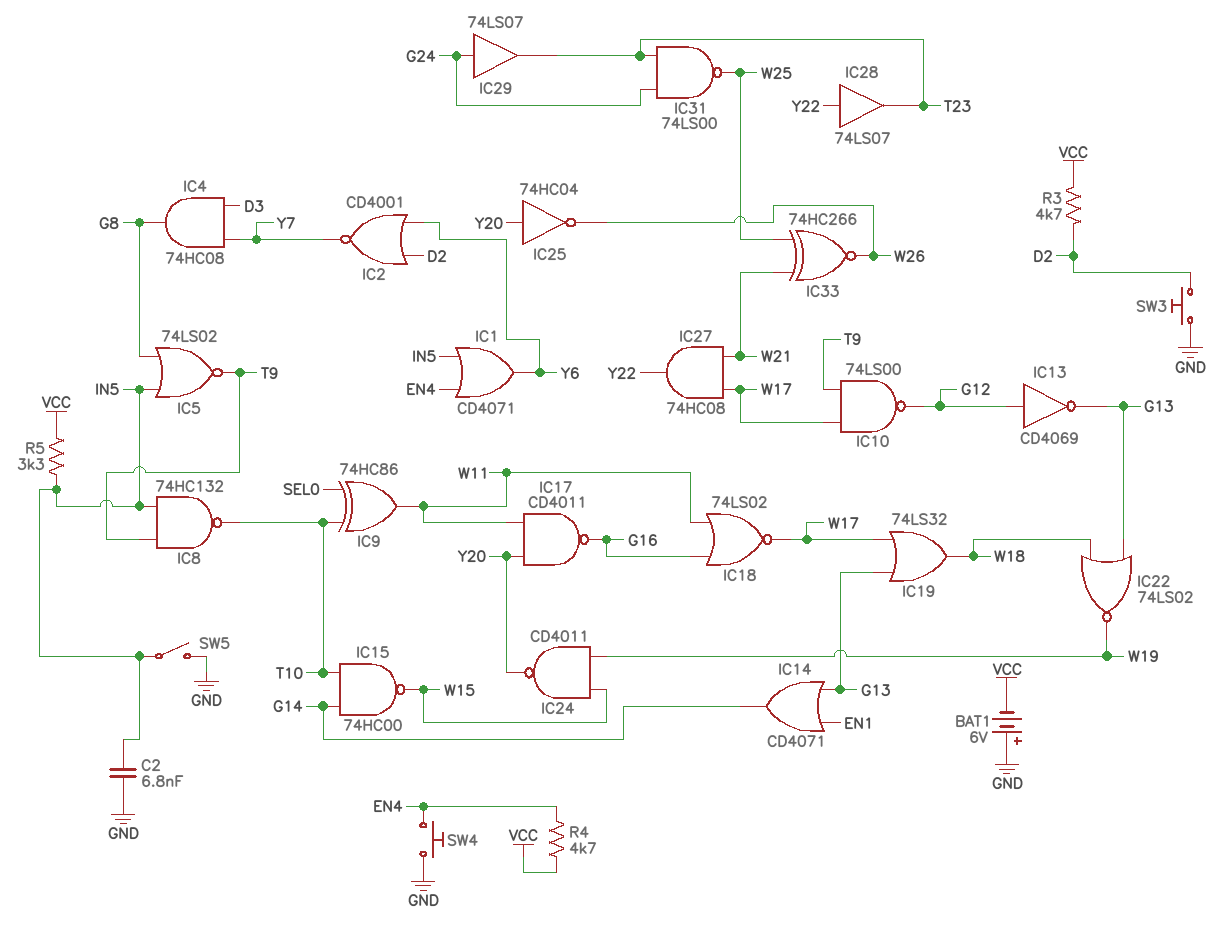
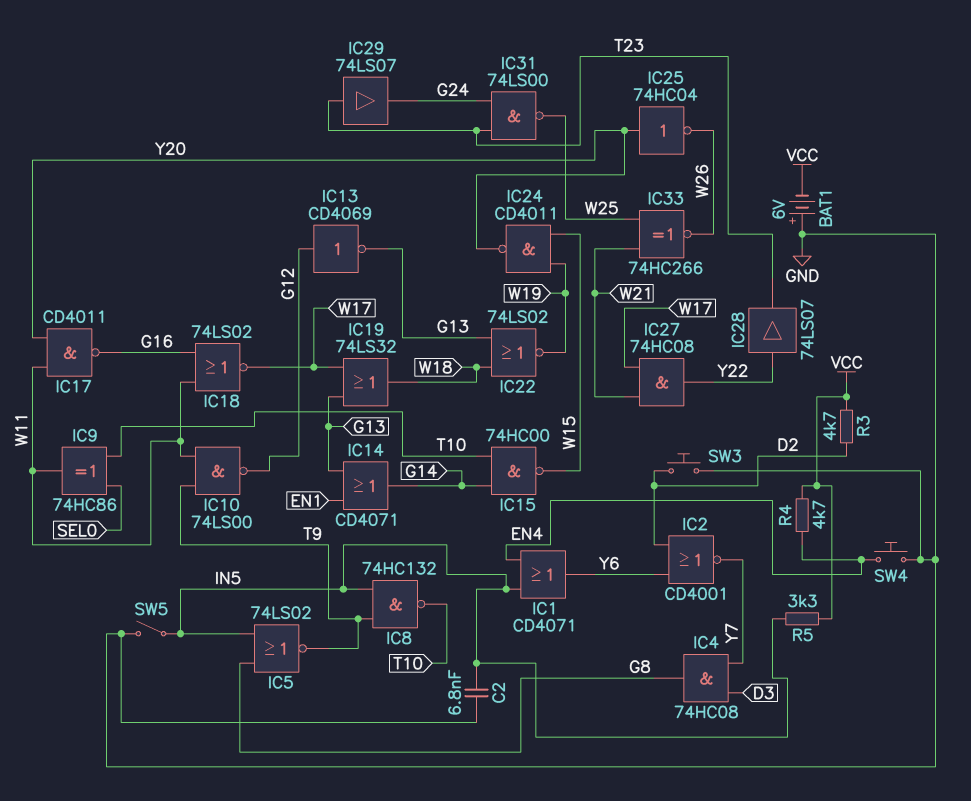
IC10: NAND 74LS00 (in T9, in W17, out G12) -> NAND 74LS00 (in T9, in W11, out G12)
IC29: buffer 74LS07 (in G24, out T23) -> buffer 74LS07 (in T23, out G24)

